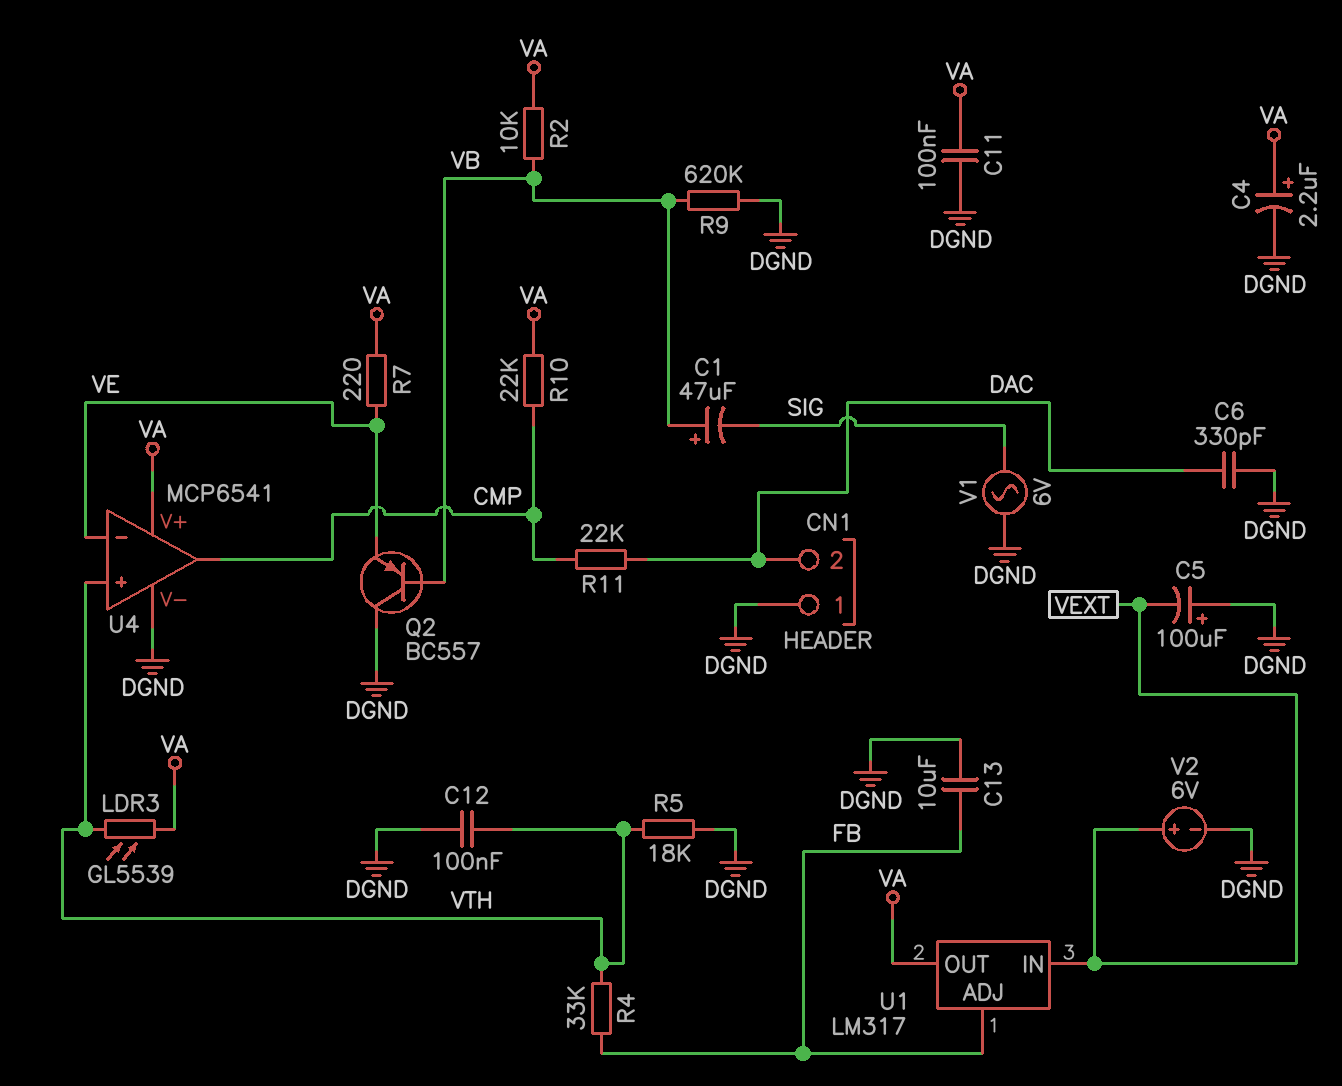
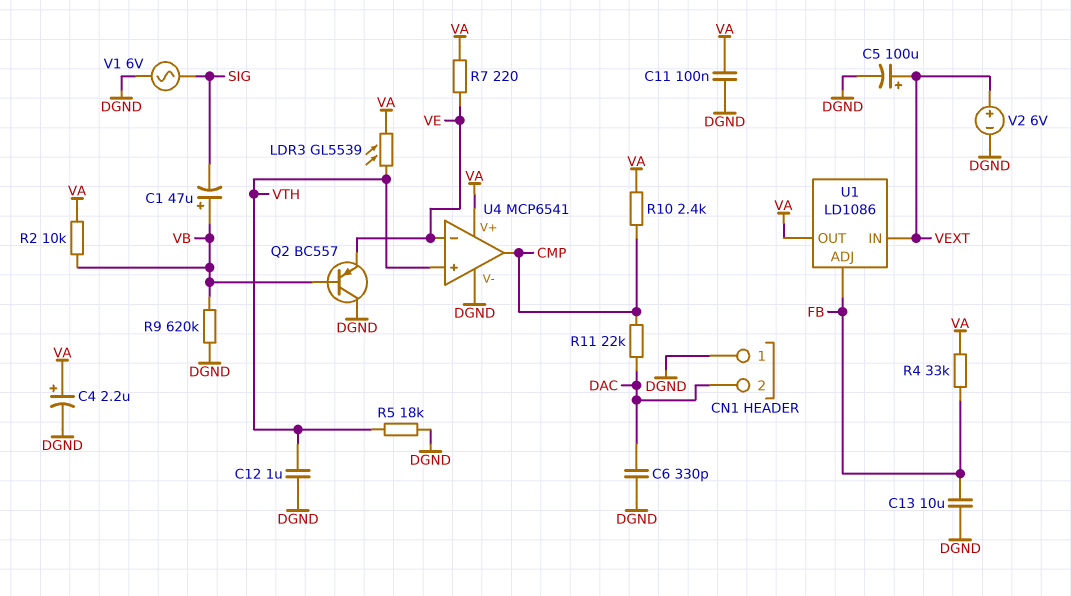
C5: 100uF (plus DGND, minus VEXT) -> 100uF (plus VEXT, minus DGND)
C12: 100nF (DGND, VTH) -> 1uF (DGND, VTH)
R4: 33k (FB, VTH) -> 33k (FB, VA)
R10: 22k (CMP, VA) -> 2.4k (CMP, VA)
U1: LM317 -> LD1086

